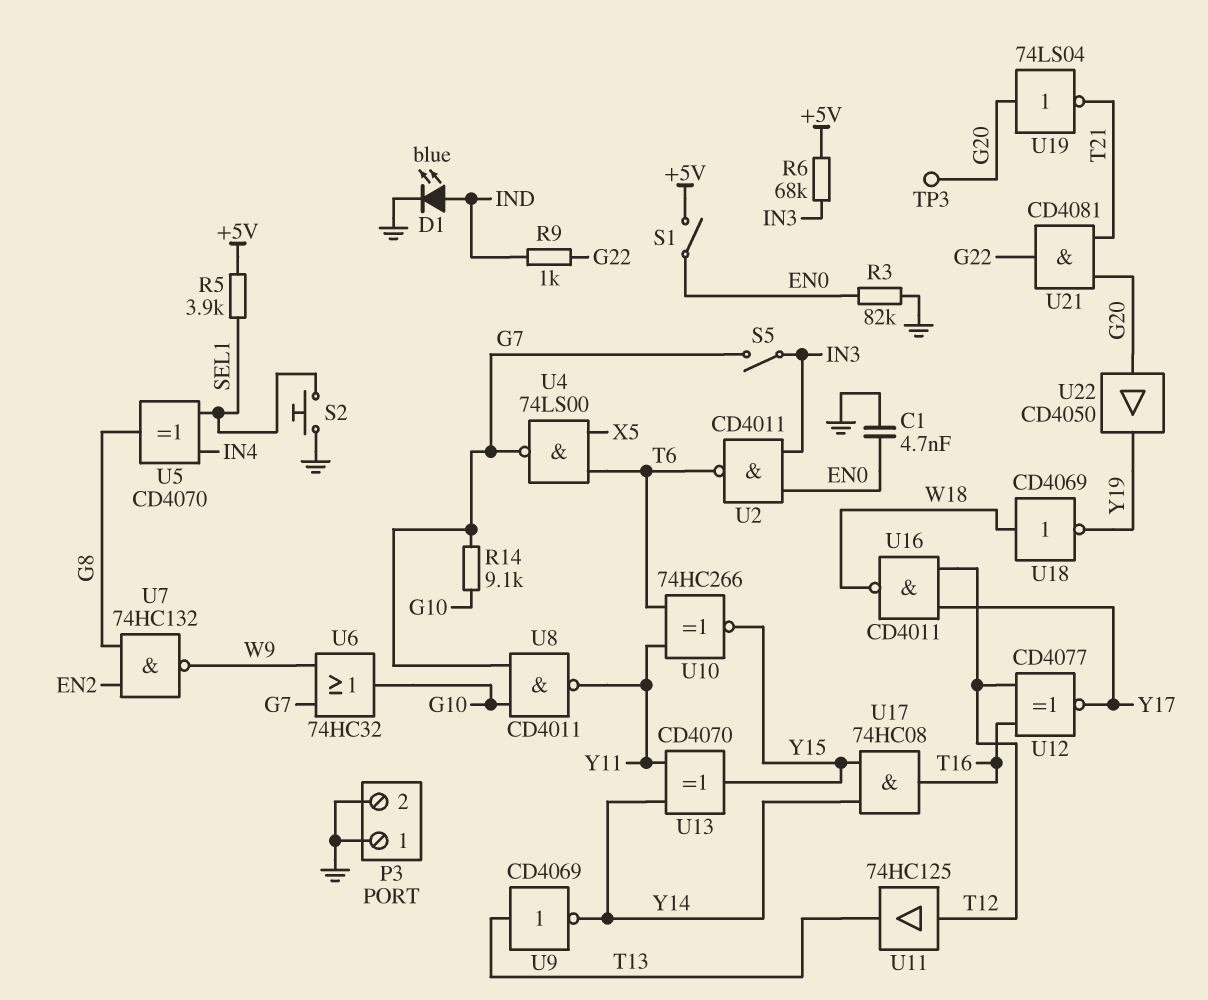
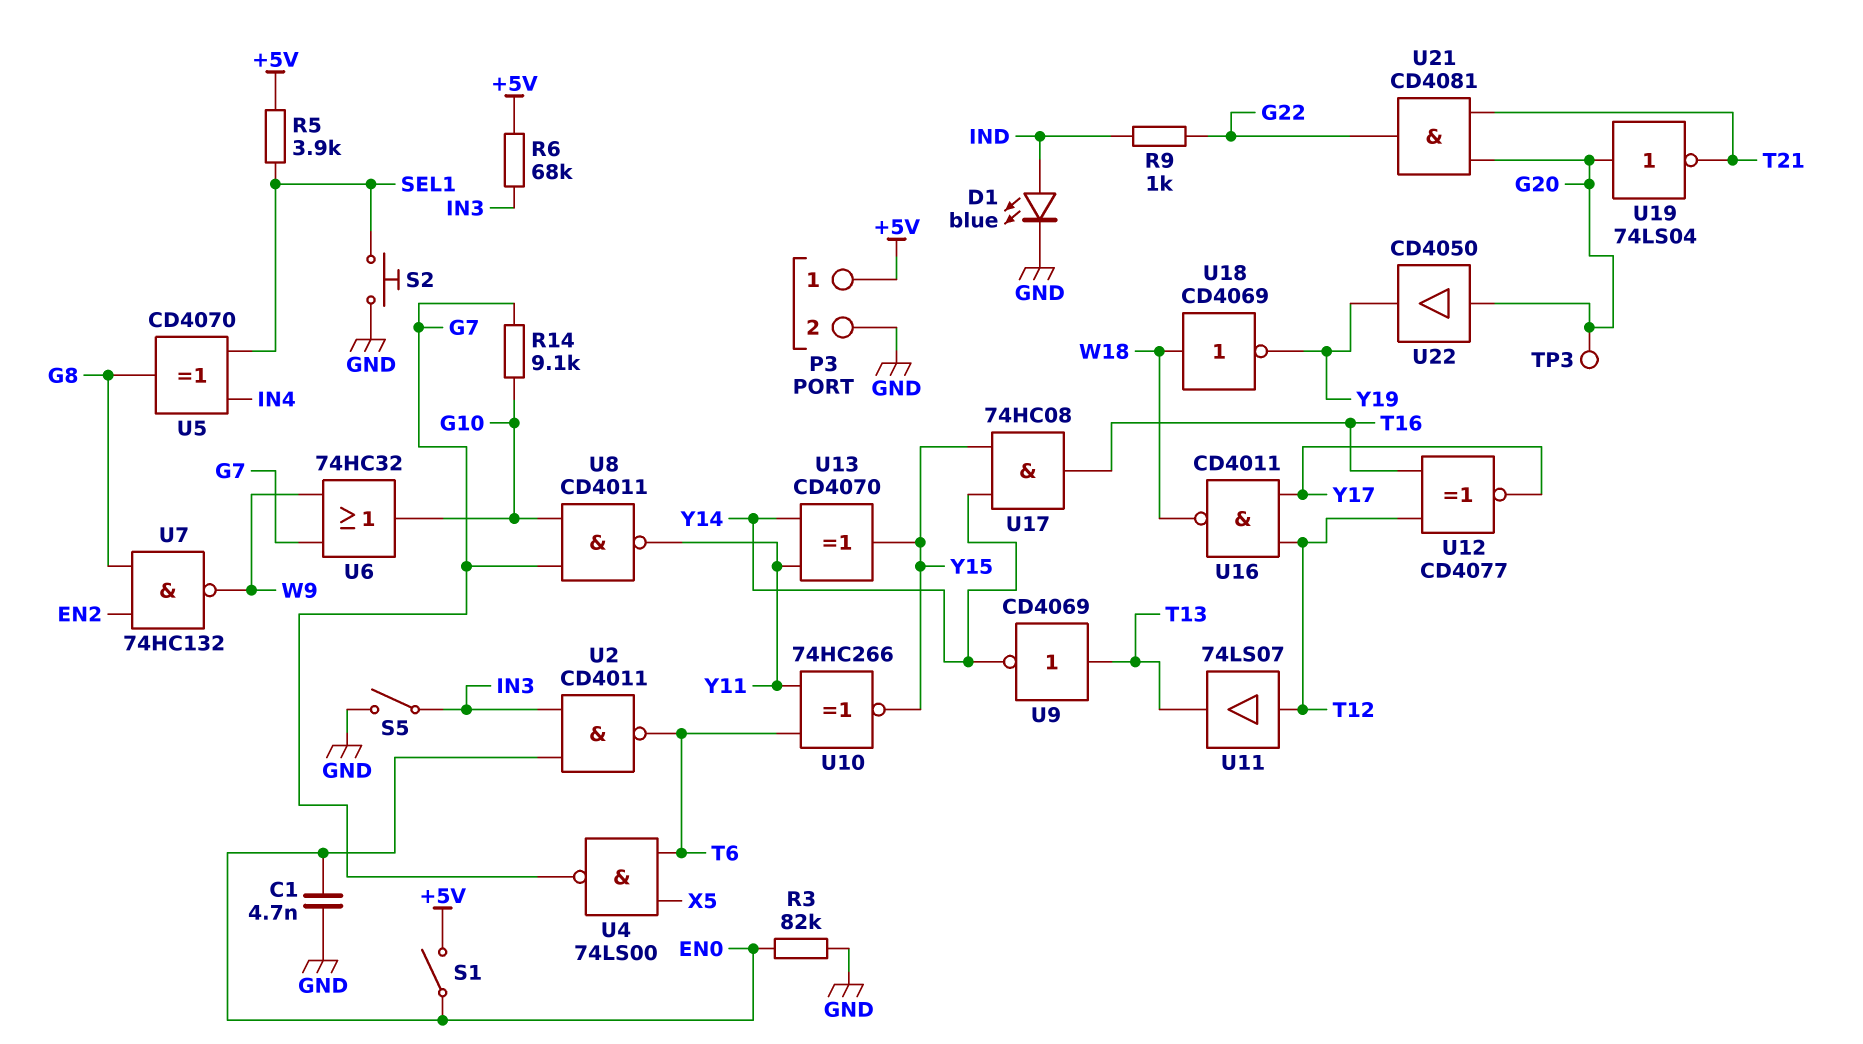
P3 pin 1: GND -> +5V
S5: switch (G7, IN3) -> switch (GND, IN3)
U11: buffer 74HC125 (in T12, out T13) -> buffer 74LS07 (in T12, out T13)

